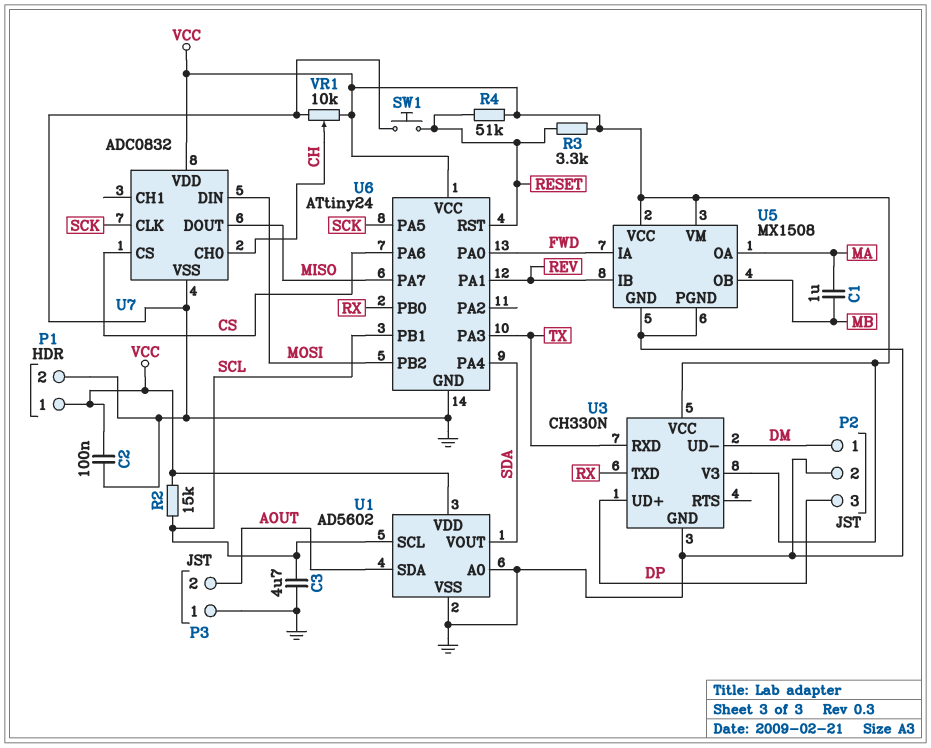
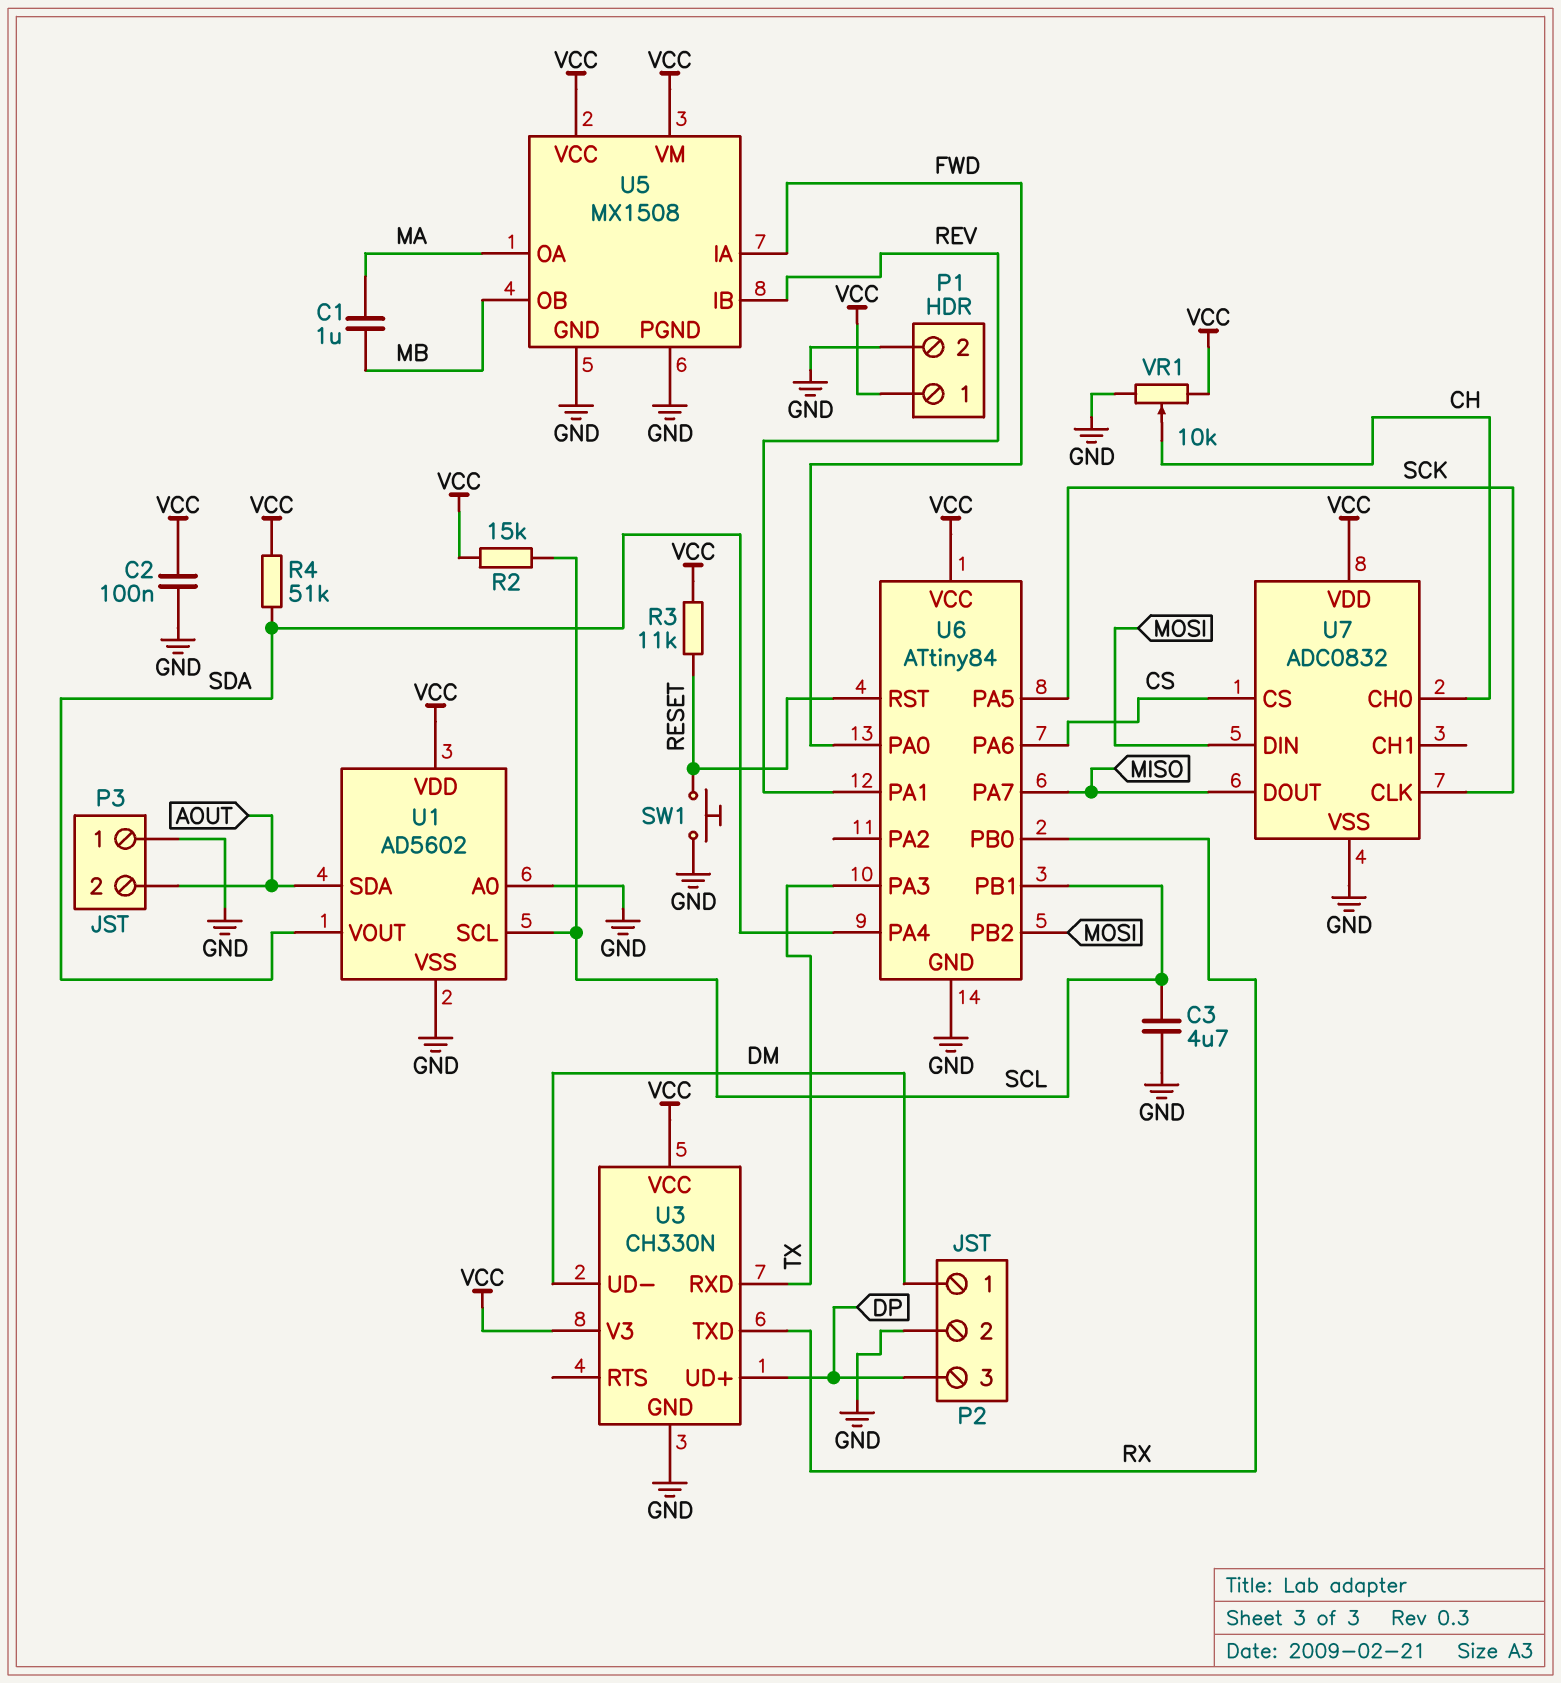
R3: 3.3k (RESET, VCC) -> 11k (RESET, VCC)
R4: 51k (RESET, VCC) -> 51k (SDA, VCC)
U6: ATtiny24 -> ATtiny84

